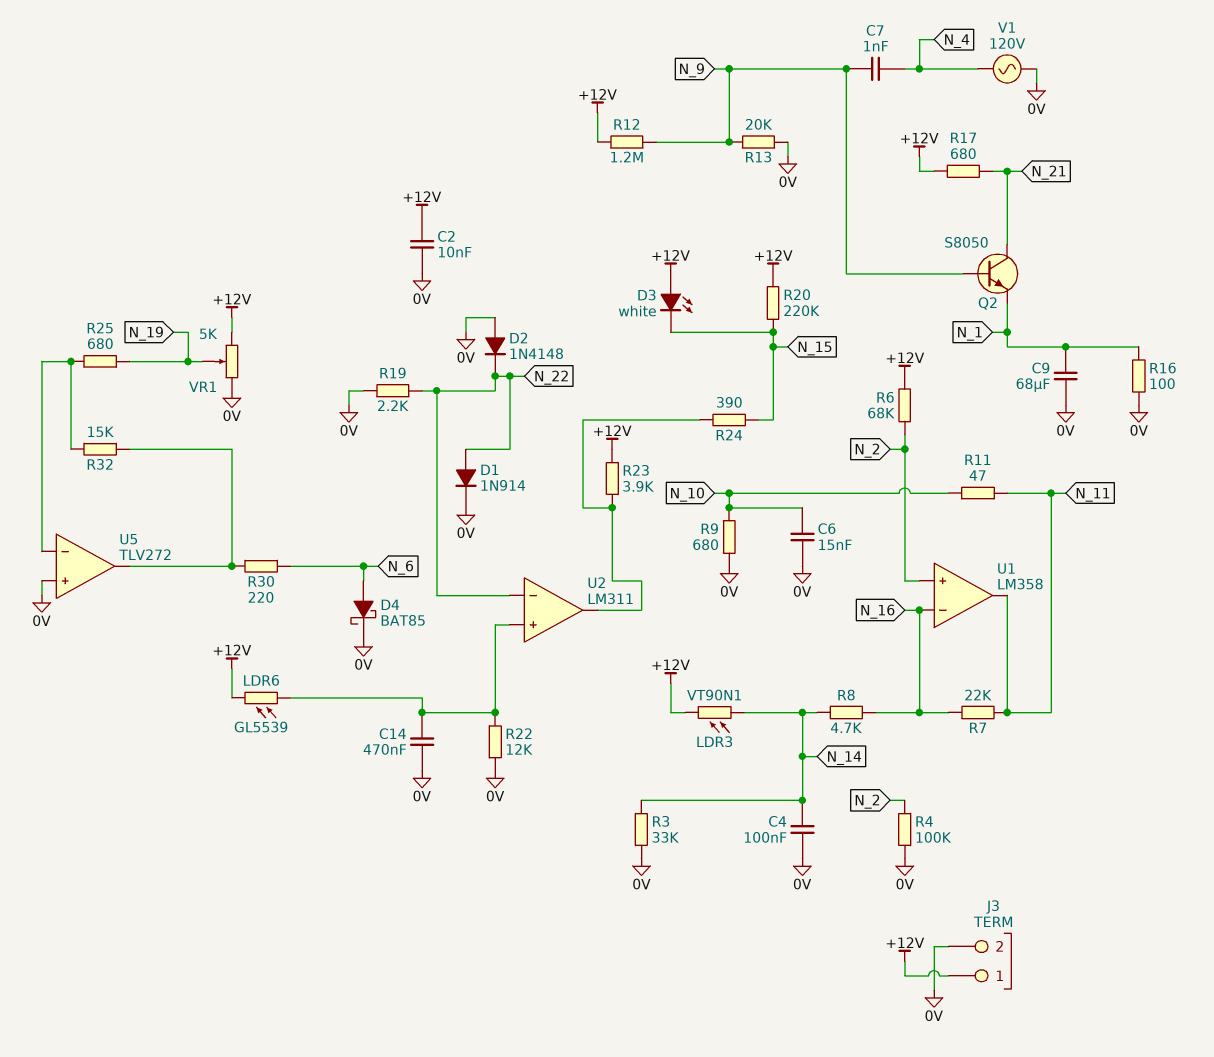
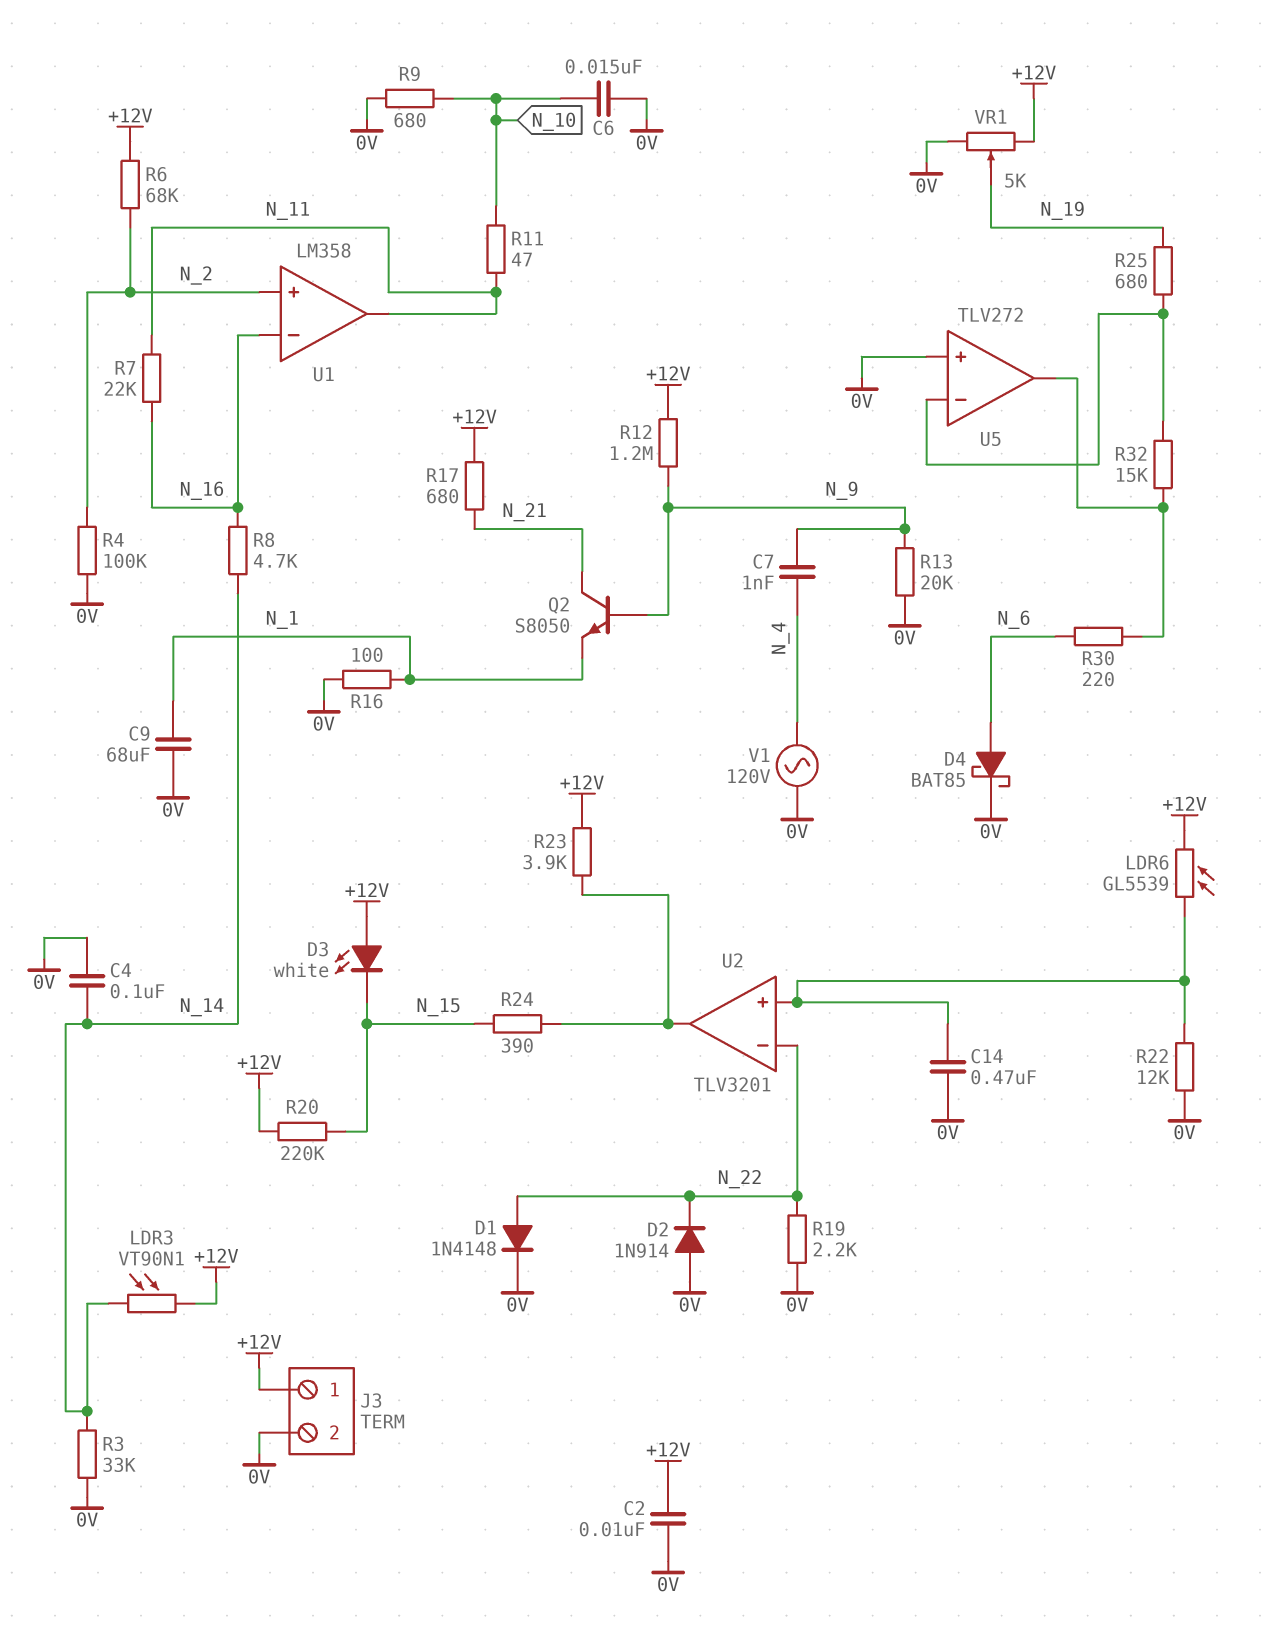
D1: diode 1N914 (A N_22, K 0V) -> diode 1N4148 (A N_22, K 0V)
D2: diode 1N4148 (A 0V, K N_22) -> diode 1N914 (A 0V, K N_22)
U2: LM311 -> TLV3201

